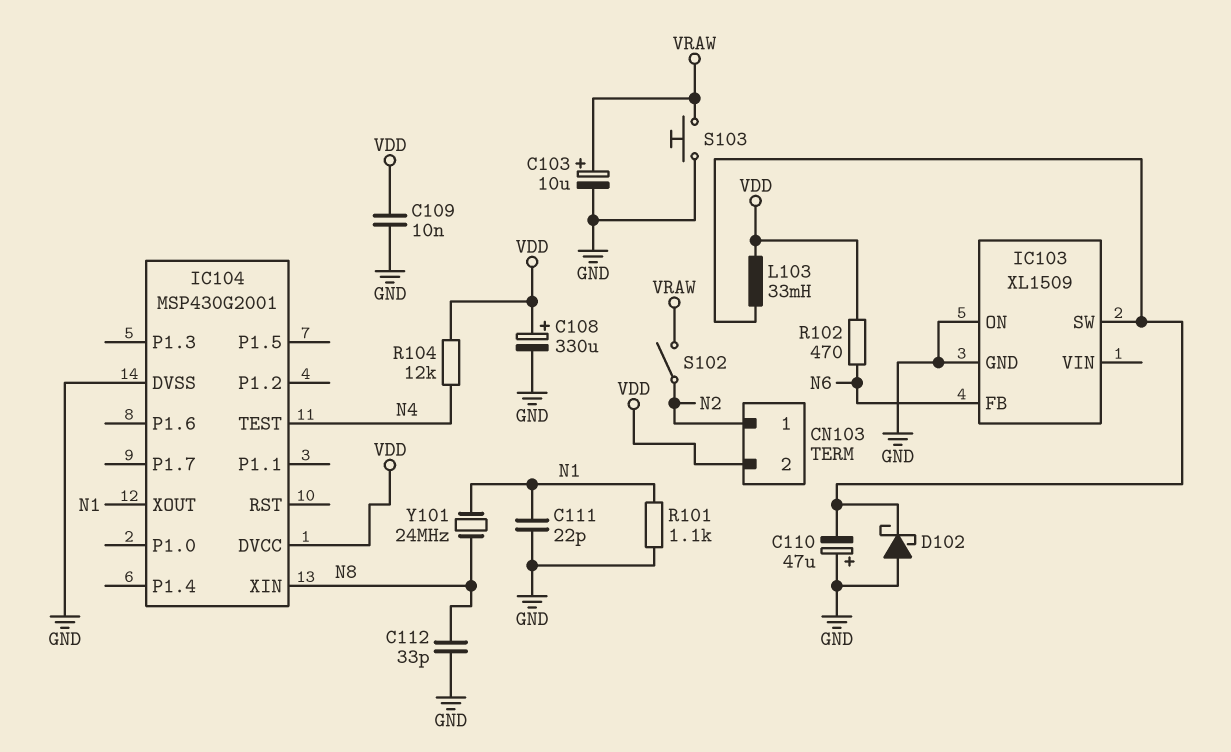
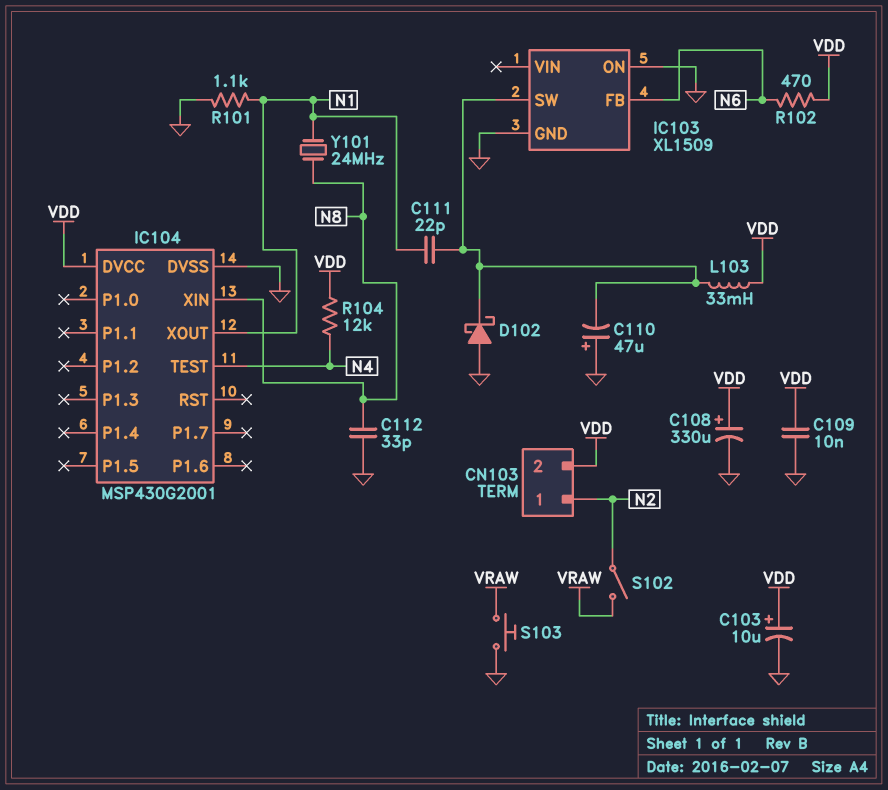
C103: 10uF (plus VRAW, minus GND) -> 10uF (plus VDD, minus GND)
C111: 22pF (GND, N1) -> 22pF (IC103/SW, N1)

